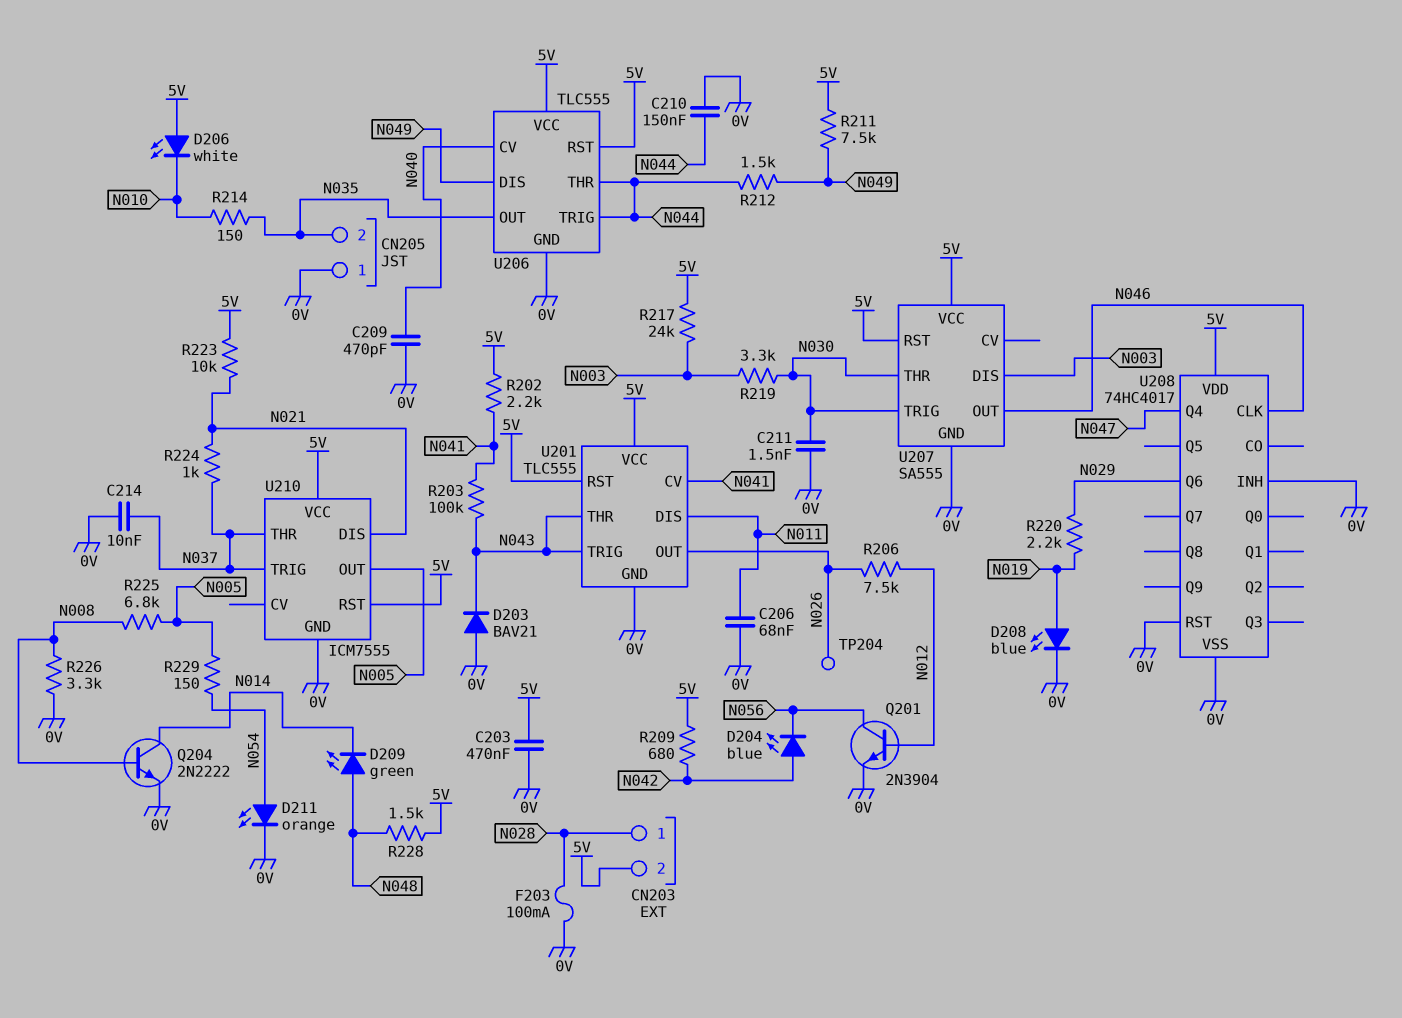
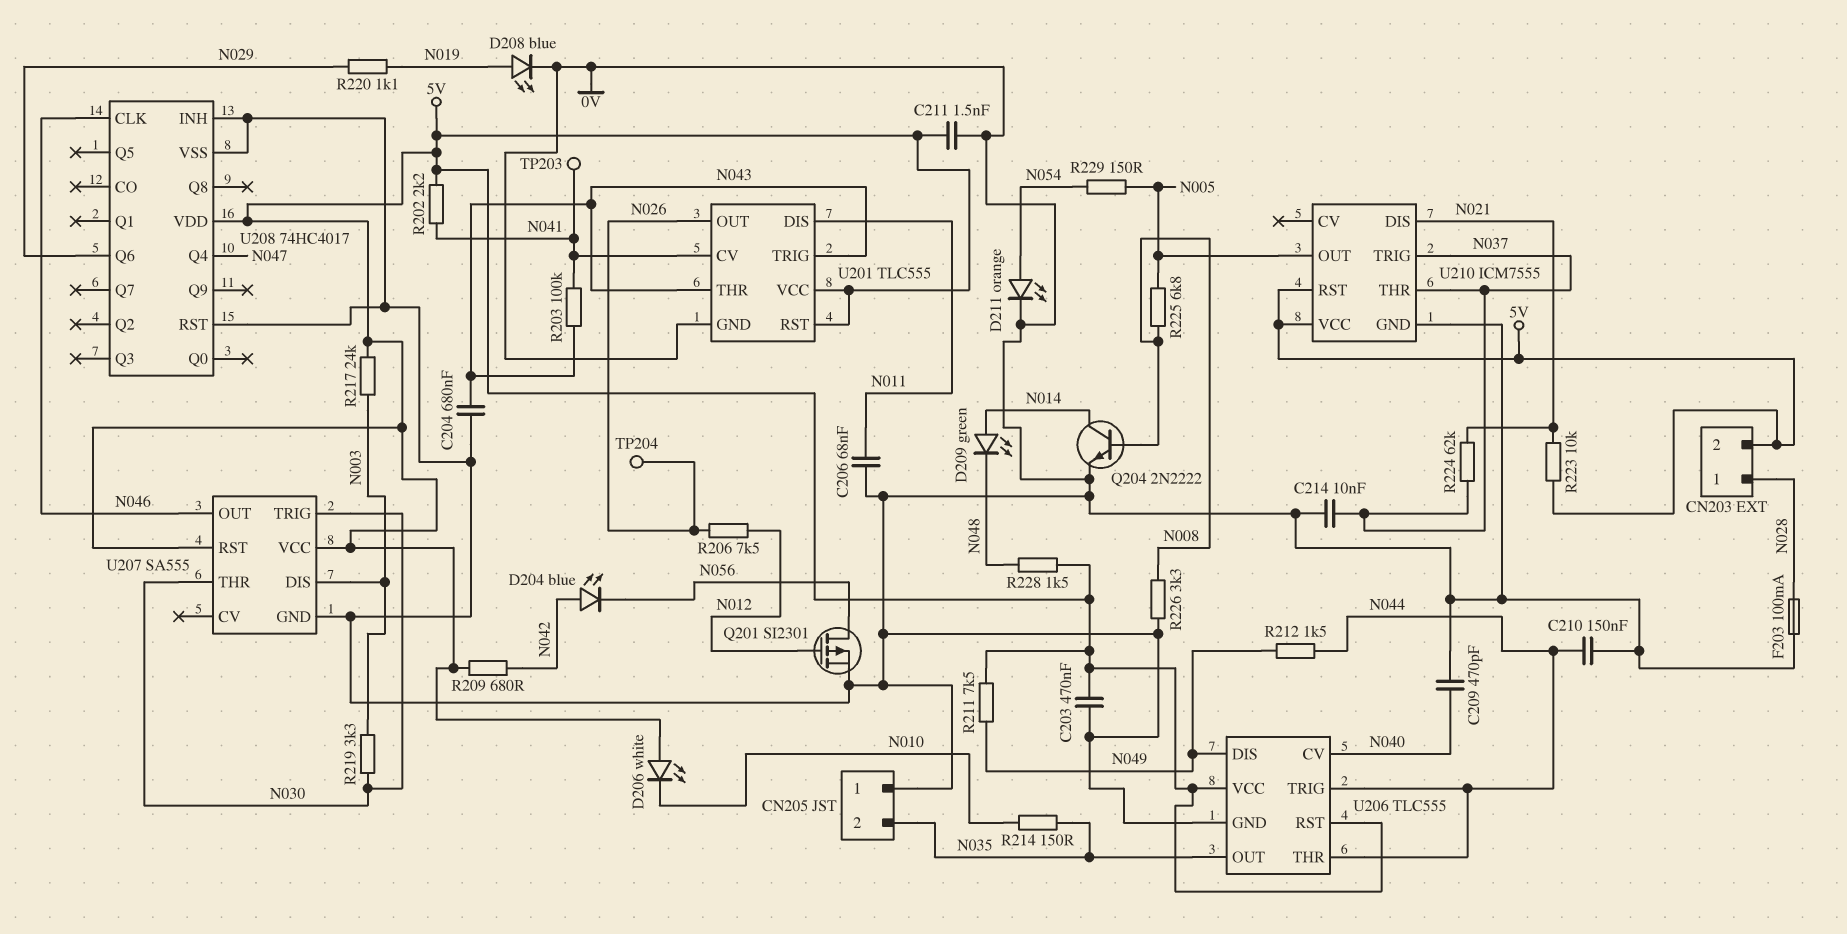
C204: none -> 680nF (0V, N043)
C211: 1.5nF (0V, N030) -> 1.5nF (0V, 5V)
D203: diode BAV21 (A 0V, K N043) -> none
D209: LED green (A N048, K N014) -> LED green (A N014, K N048)
Q201: NPN 2N3904 (B N012, C N056, E 0V) -> PMOS SI2301 (G N012, D N056, S 0V)
R220: 2.2k (N019, N029) -> 1.1k (N019, N029)
R224: 1k (N021, N037) -> 62k (N021, N037)
TP203: none -> test point (N041)

